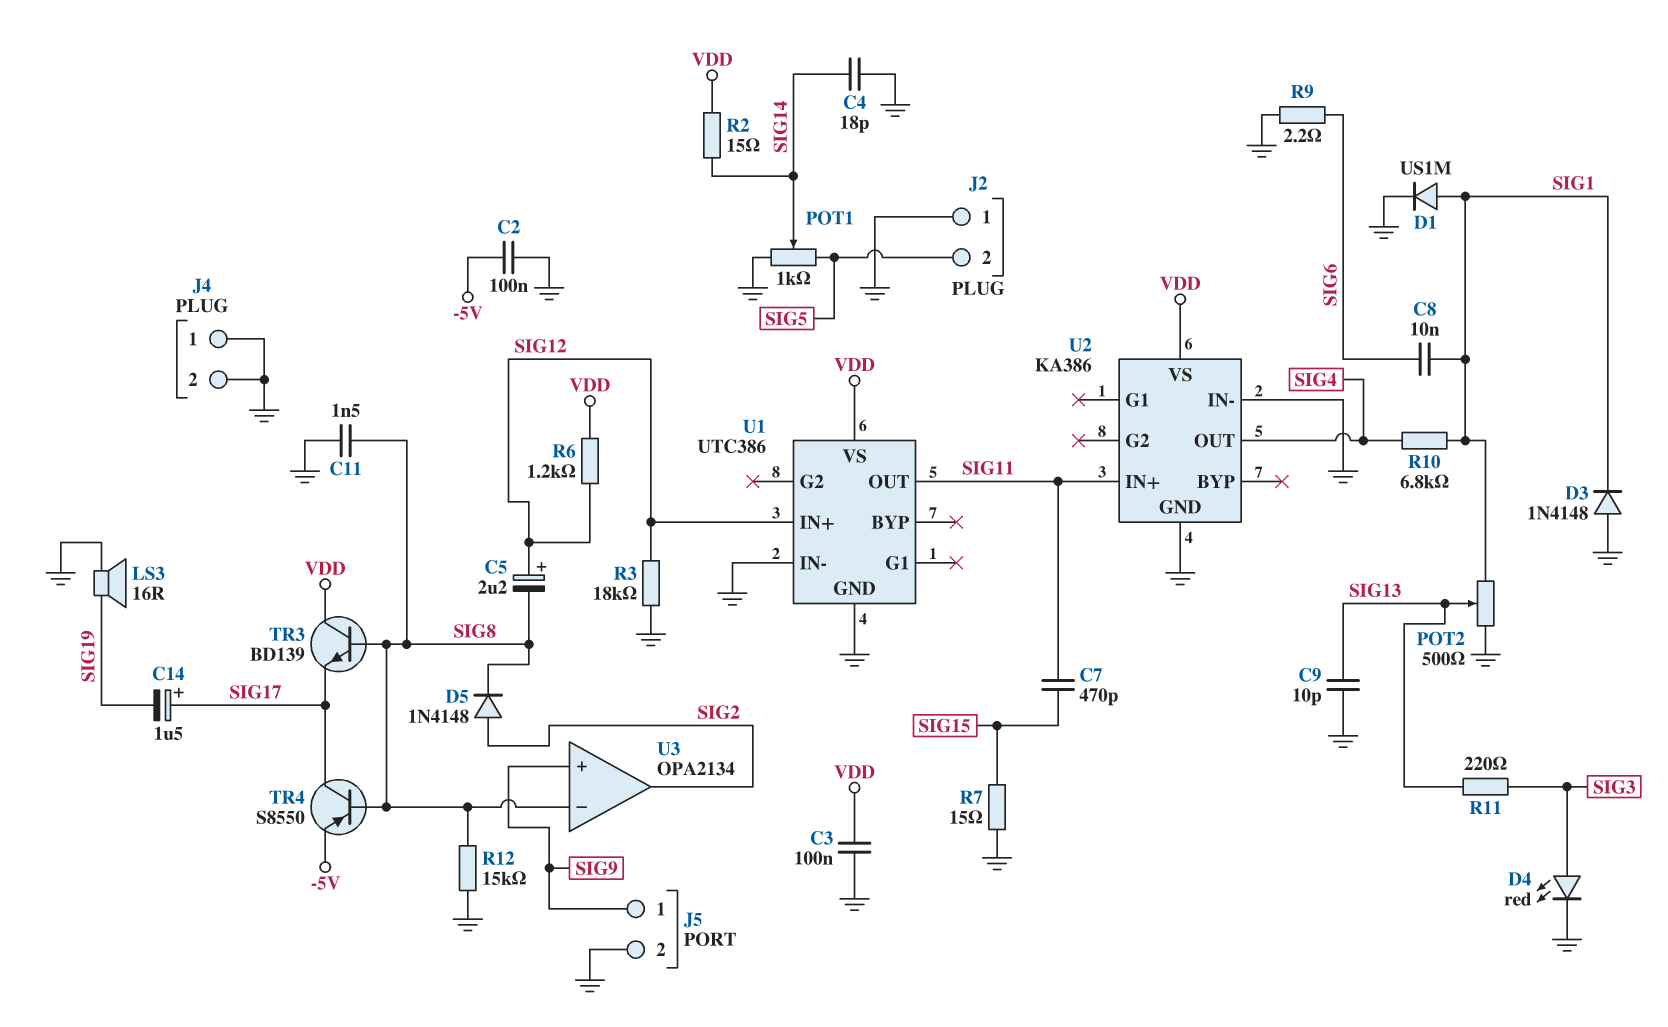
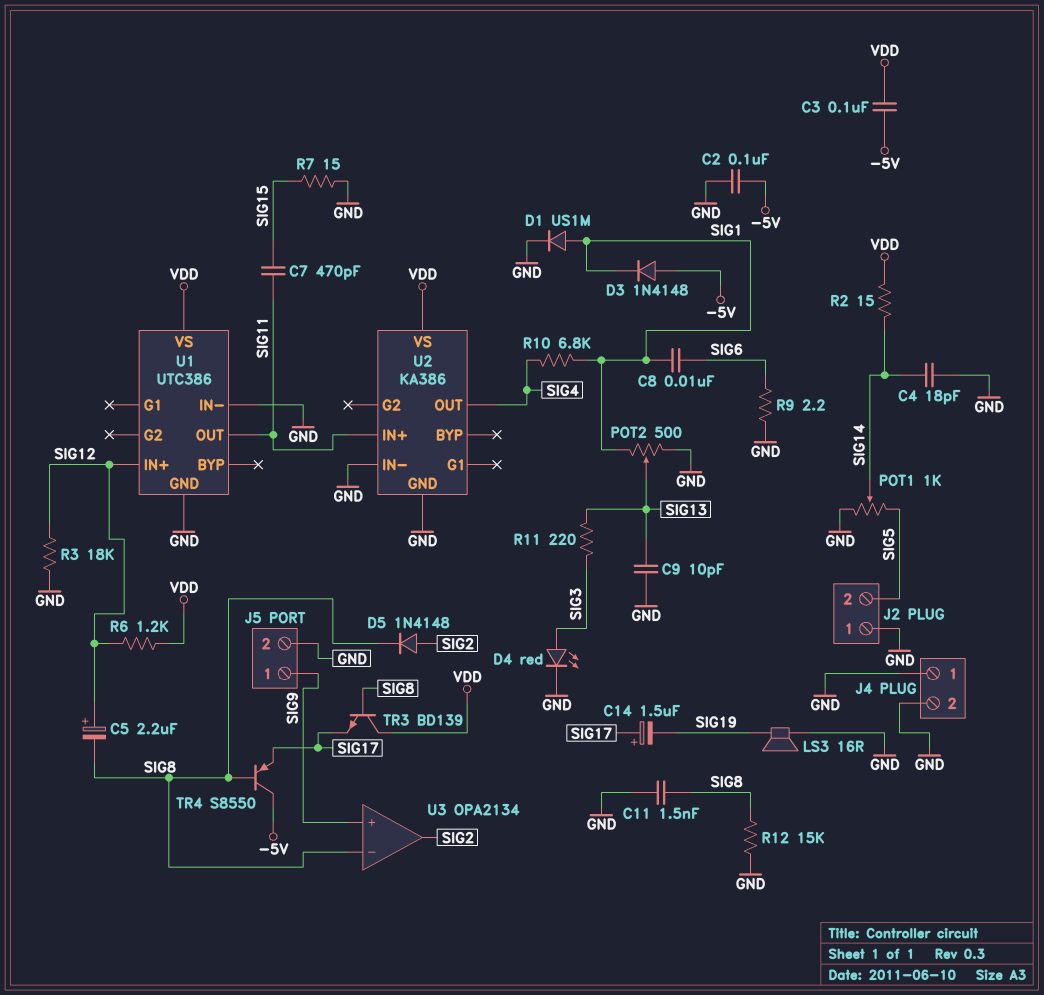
C3: 100nF (GND, VDD) -> 100nF (-5V, VDD)
D3: diode 1N4148 (A GND, K SIG1) -> diode 1N4148 (A -5V, K SIG1)
TR4: PNP S8550 (B SIG8, C SIG17, E -5V) -> PNP S8550 (B SIG8, C -5V, E SIG17)

